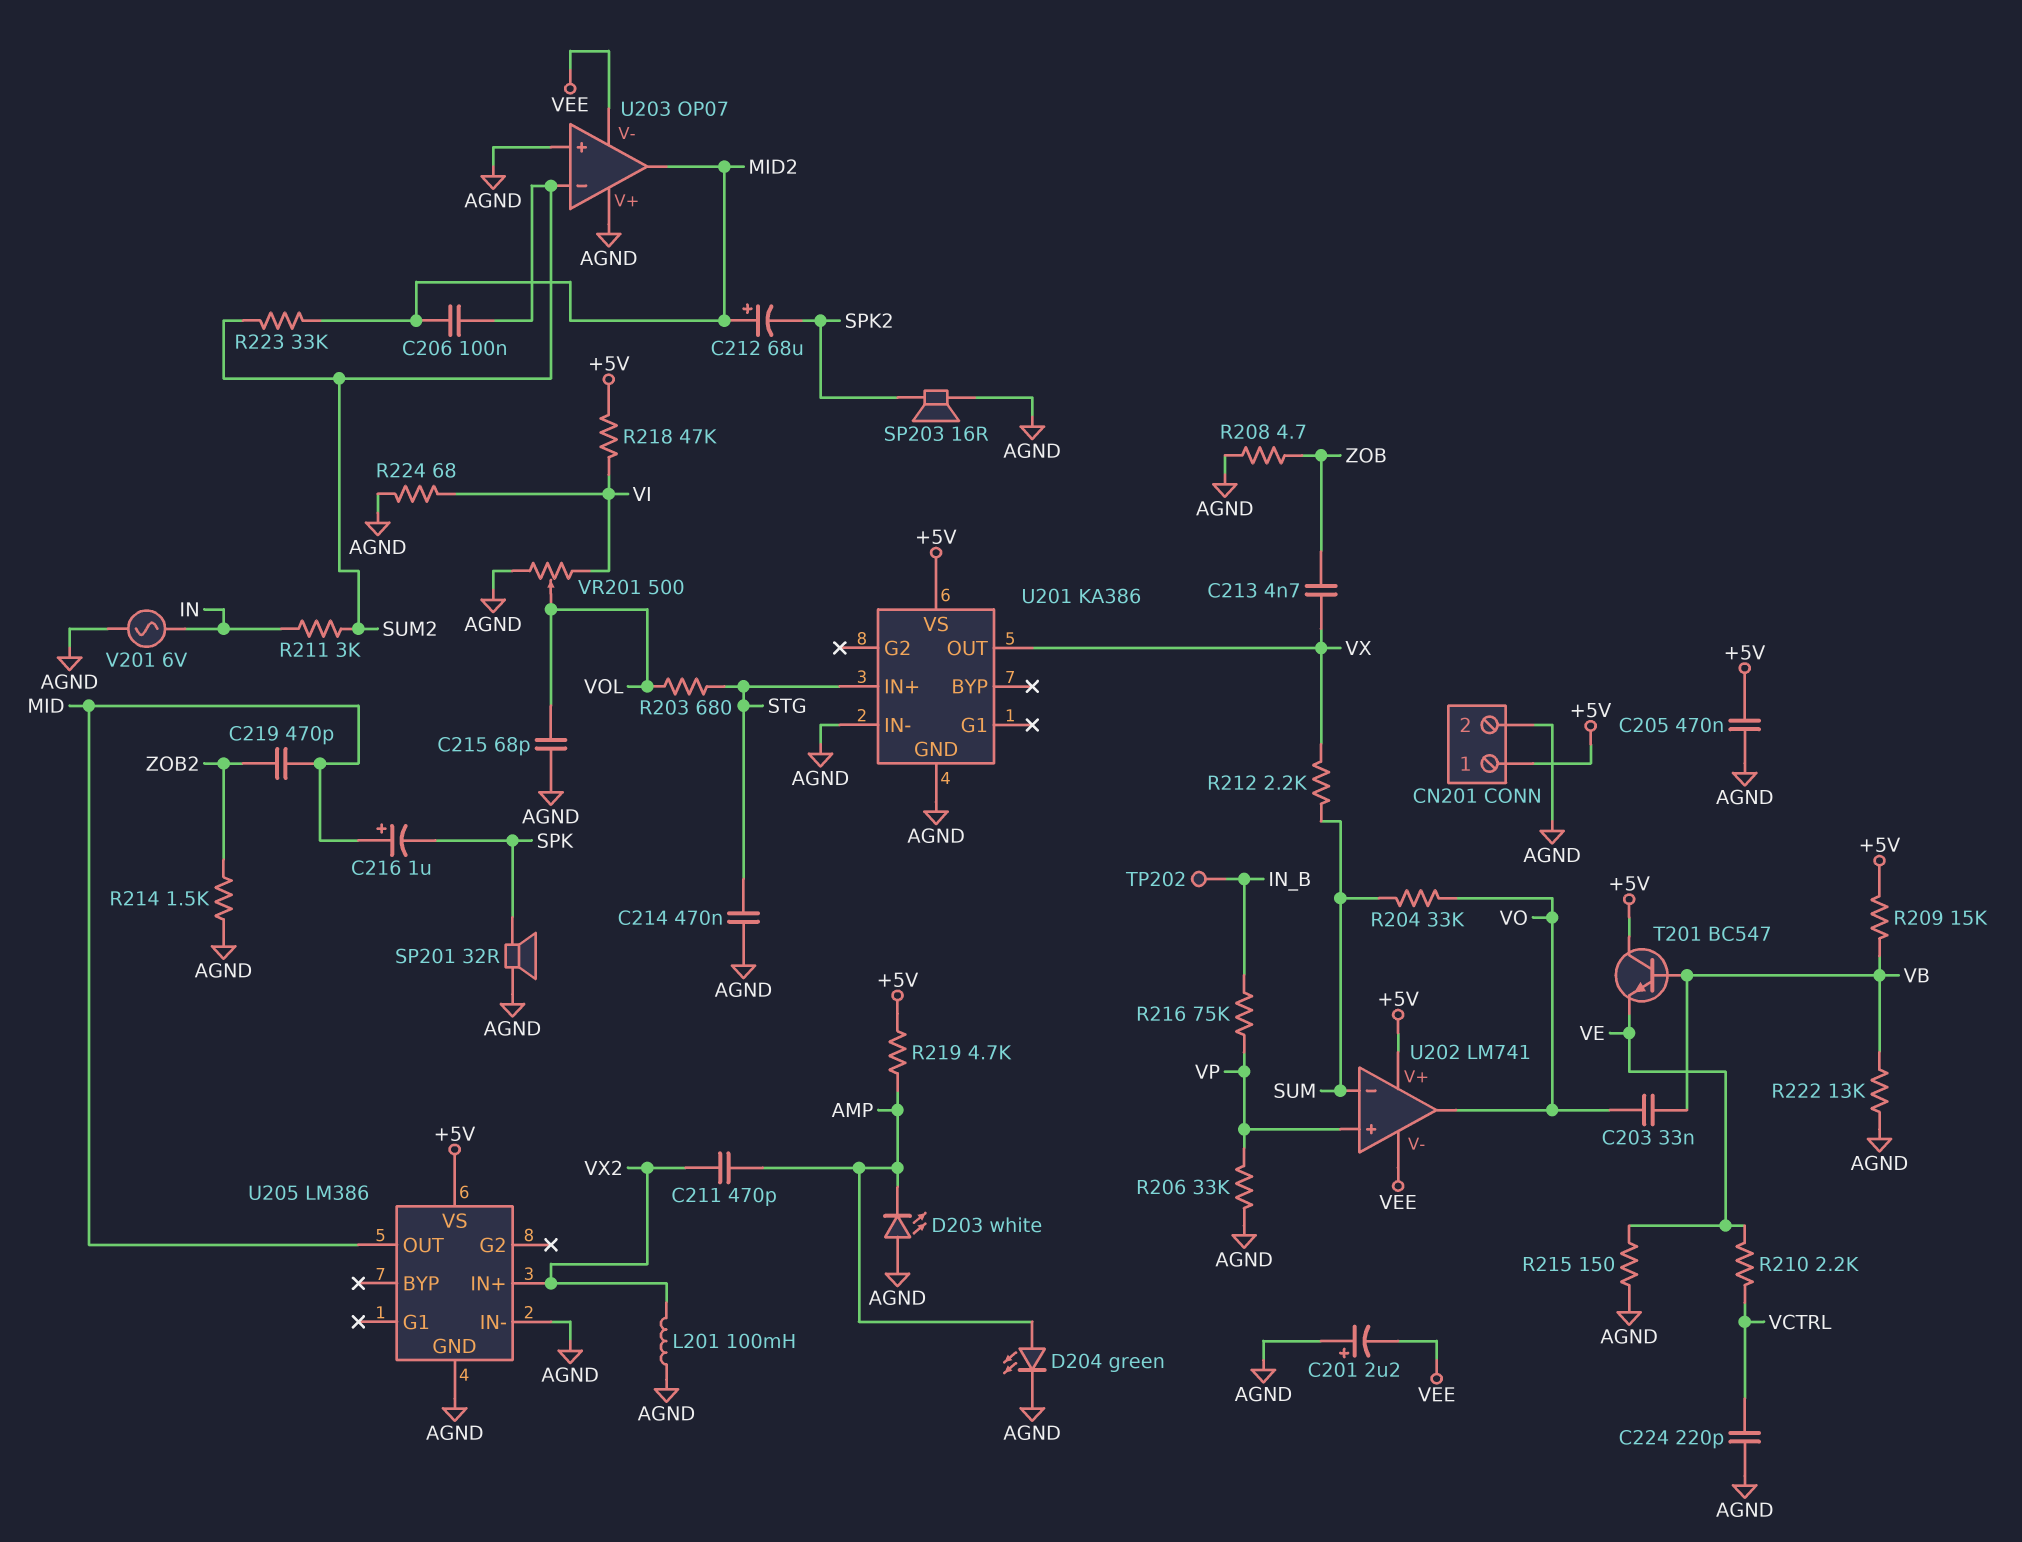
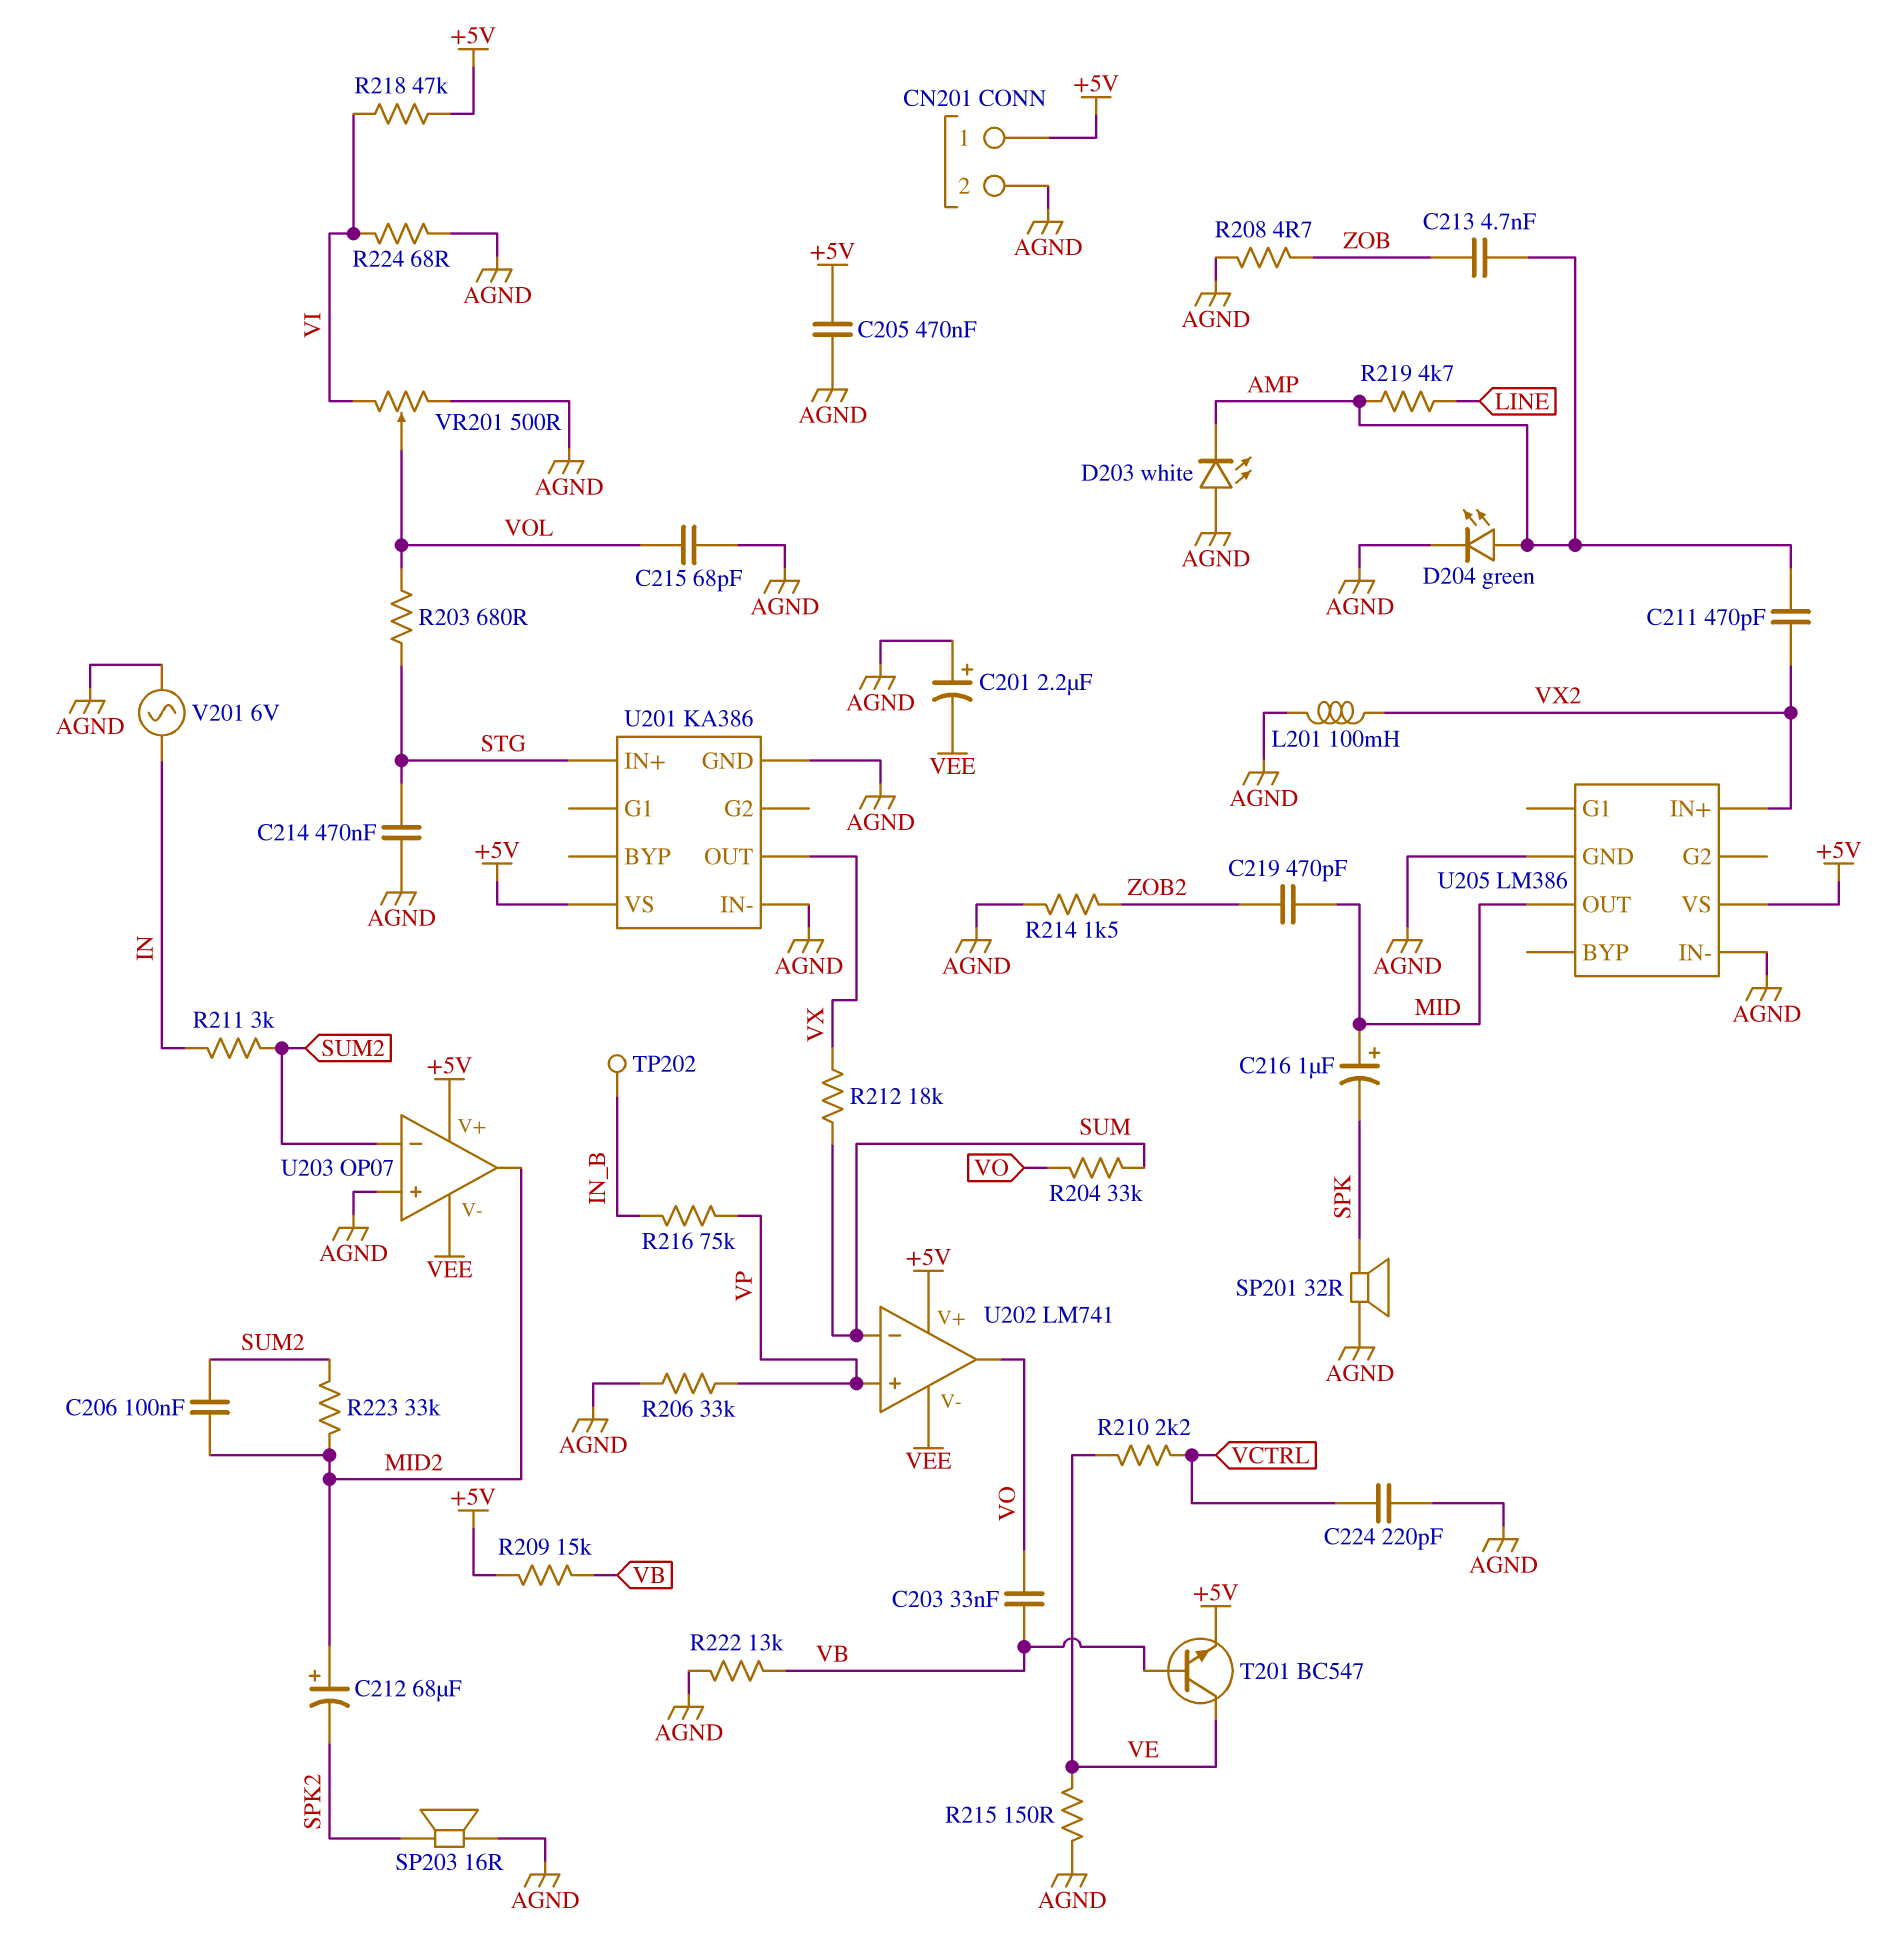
C213: 4.7nF (VX, ZOB) -> 4.7nF (AMP, ZOB)
R212: 2.2k (SUM, VX) -> 18k (SUM, VX)
R219: 4.7k (+5V, AMP) -> 4.7k (AMP, LINE)
T201: NPN BC547 (B VB, C +5V, E VE) -> NPN BC547 (B VB, C VE, E +5V)
U203 pin V+: AGND -> +5V

